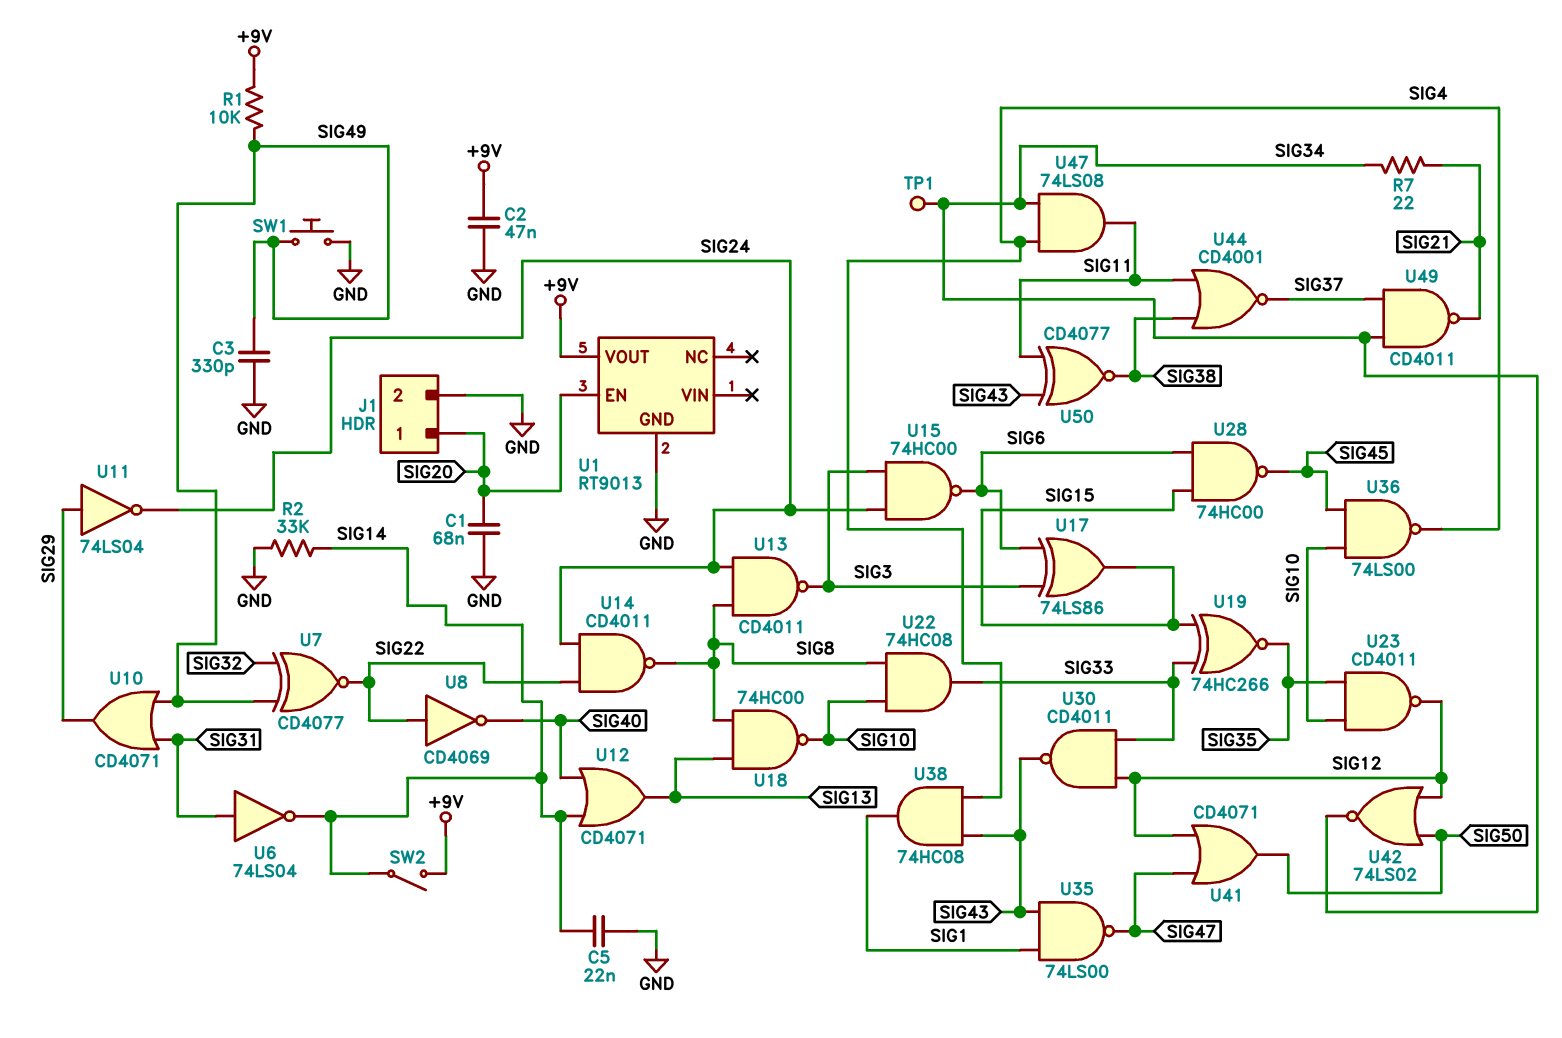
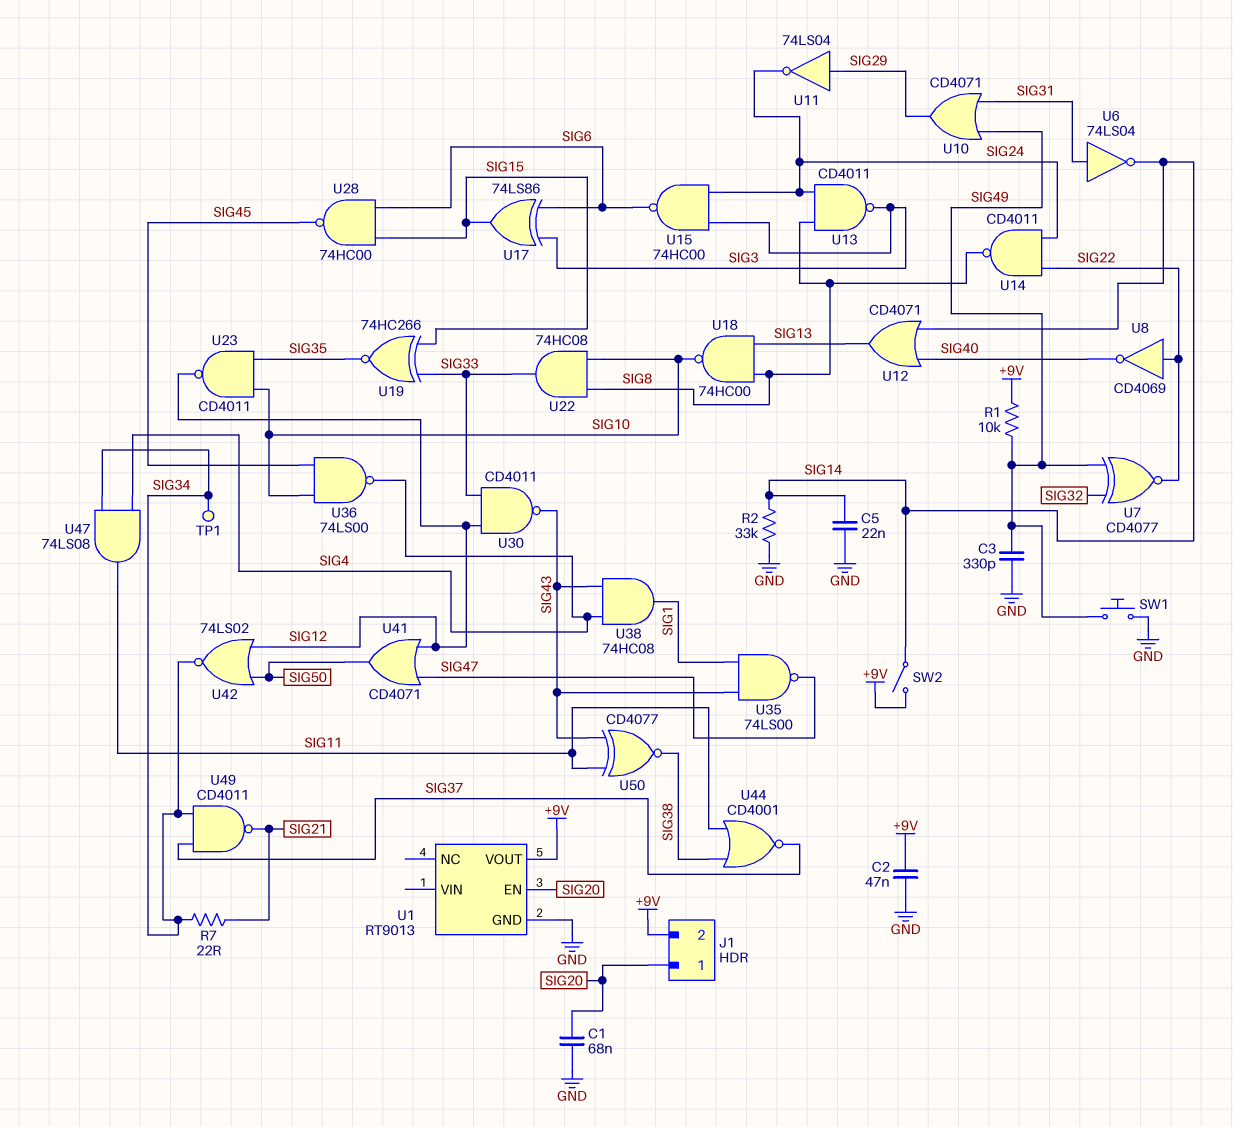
J1 pin 2: GND -> +9V

